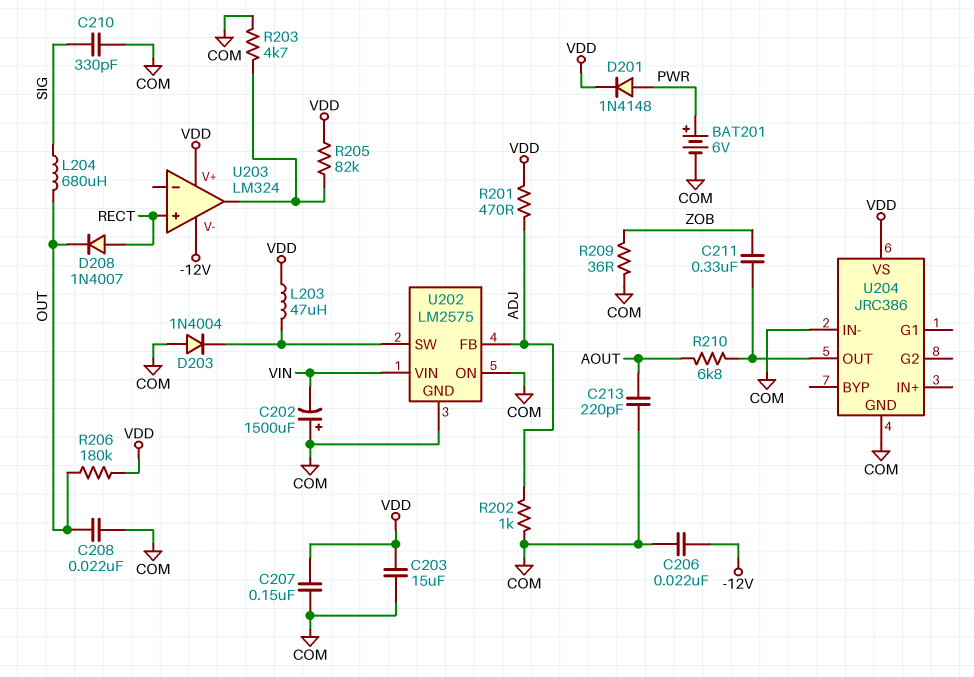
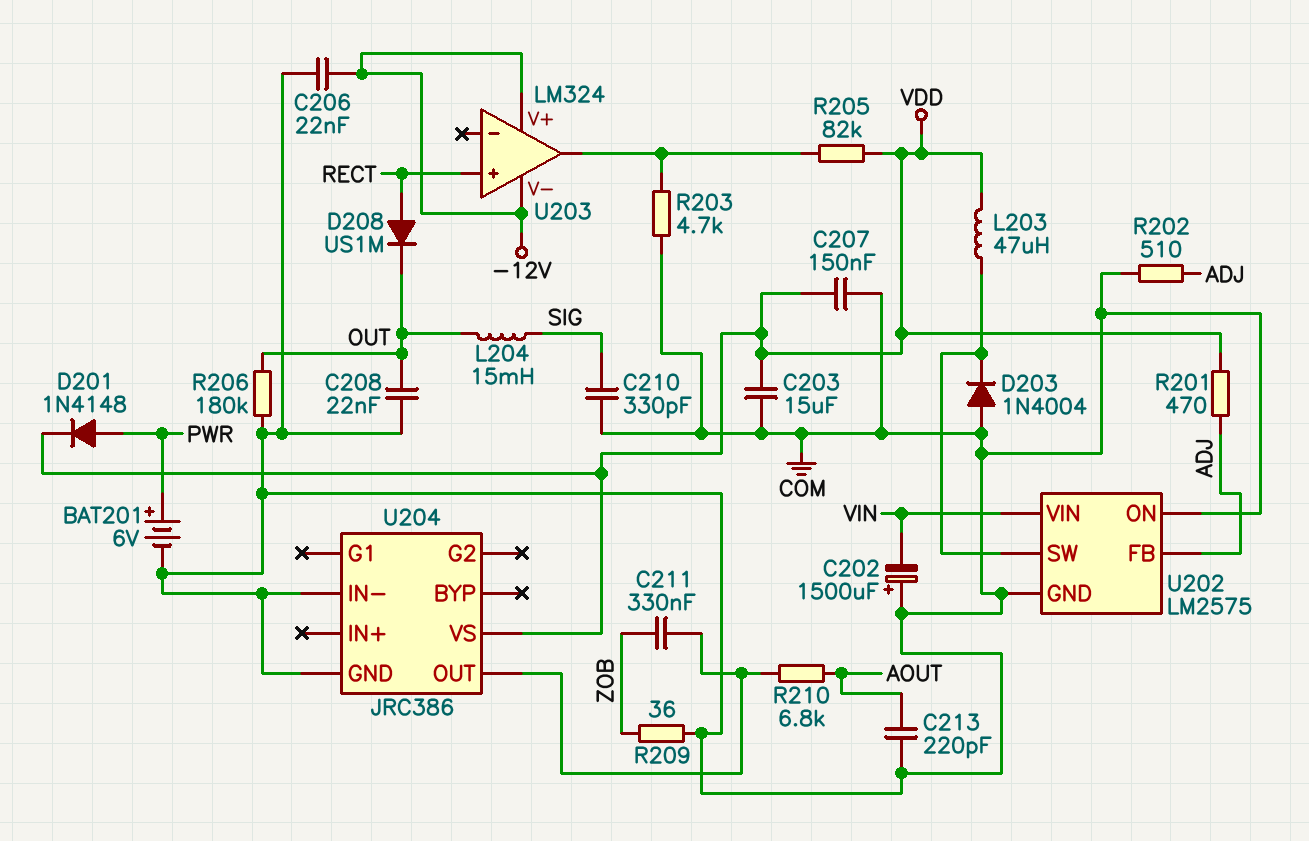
D208: diode 1N4007 (A RECT, K OUT) -> diode US1M (A RECT, K OUT)
L204: 680uH (OUT, SIG) -> 15mH (OUT, SIG)
R202: 1k (ADJ, COM) -> 510 (ADJ, COM)
R206: 180k (OUT, VDD) -> 180k (COM, OUT)
U203 pin V+: VDD -> -12V

